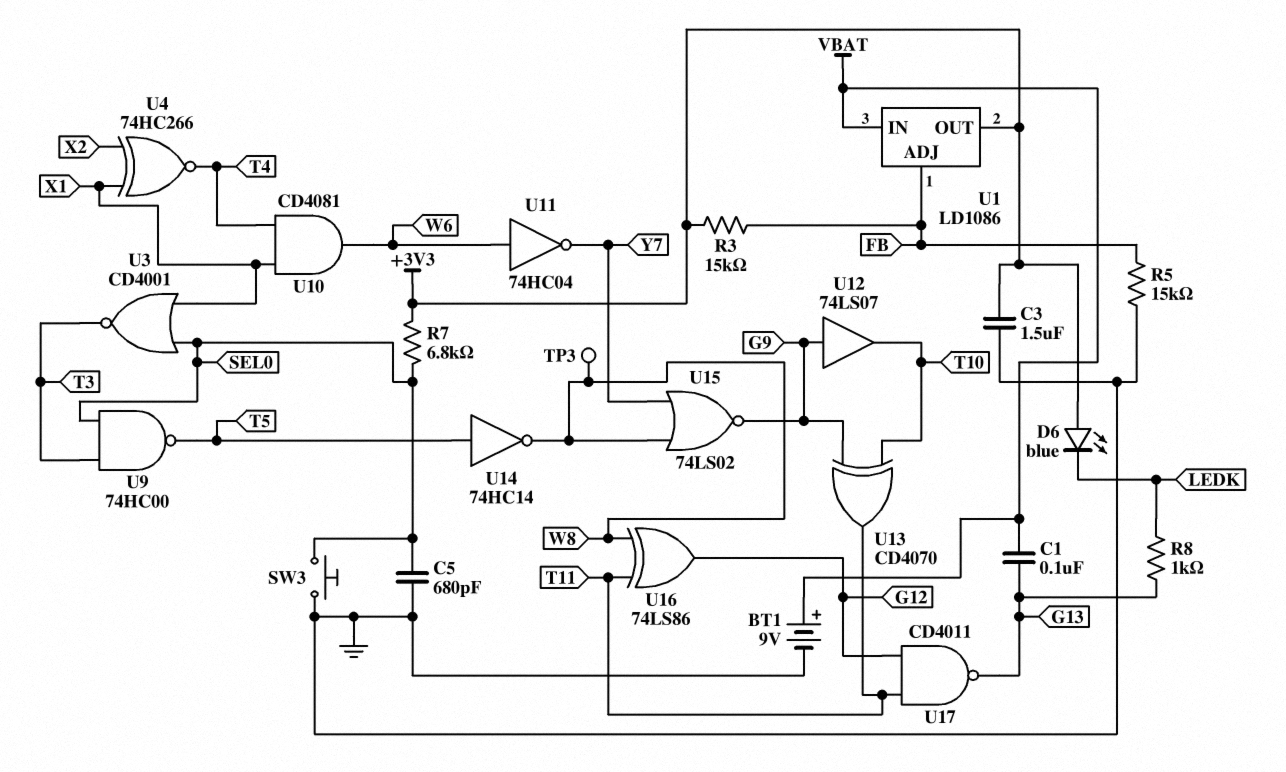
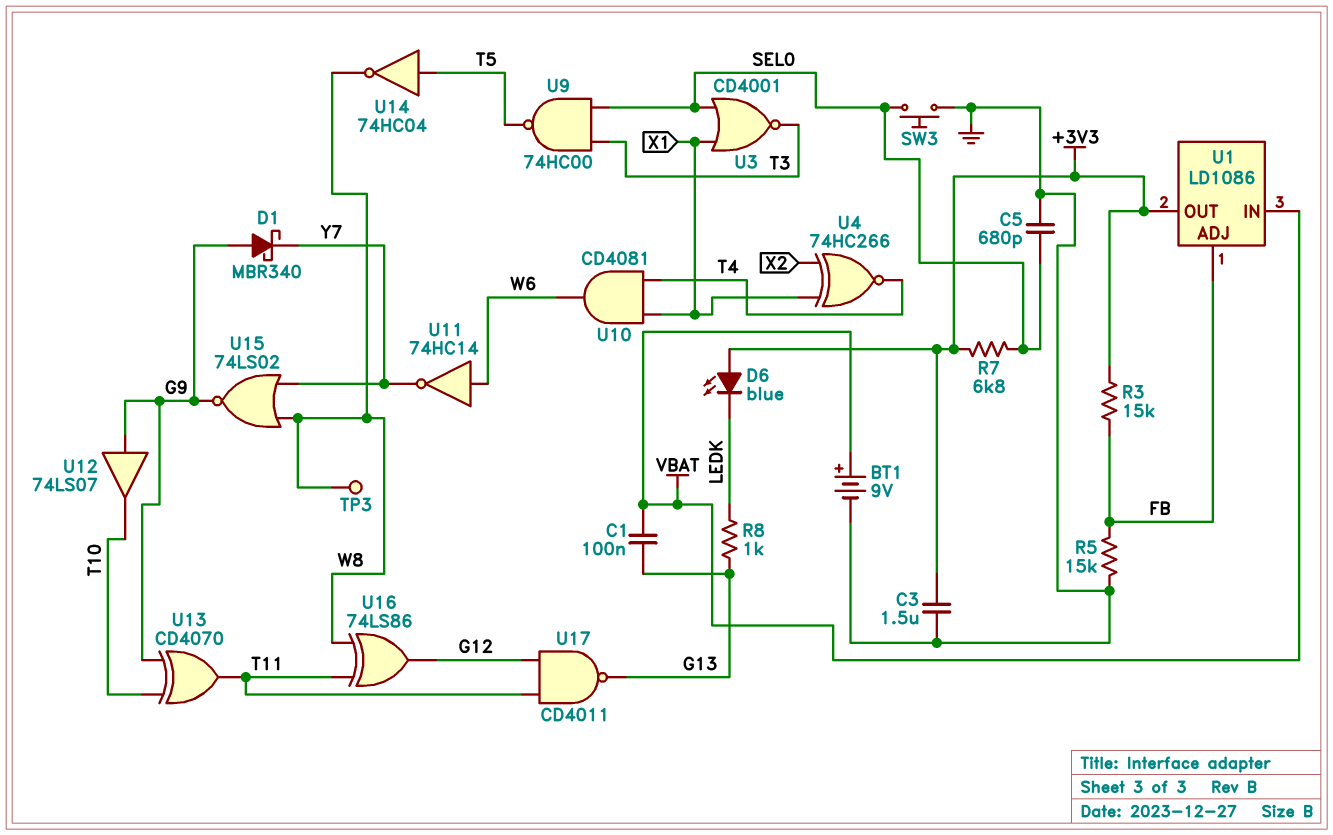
D1: none -> schottky MBR340 (A G9, K Y7)
U11: NOT 74HC04 (in W6, out Y7) -> NOT 74HC14 (in W6, out Y7)
U14: NOT 74HC14 (in T5, out W8) -> NOT 74HC04 (in T5, out W8)

